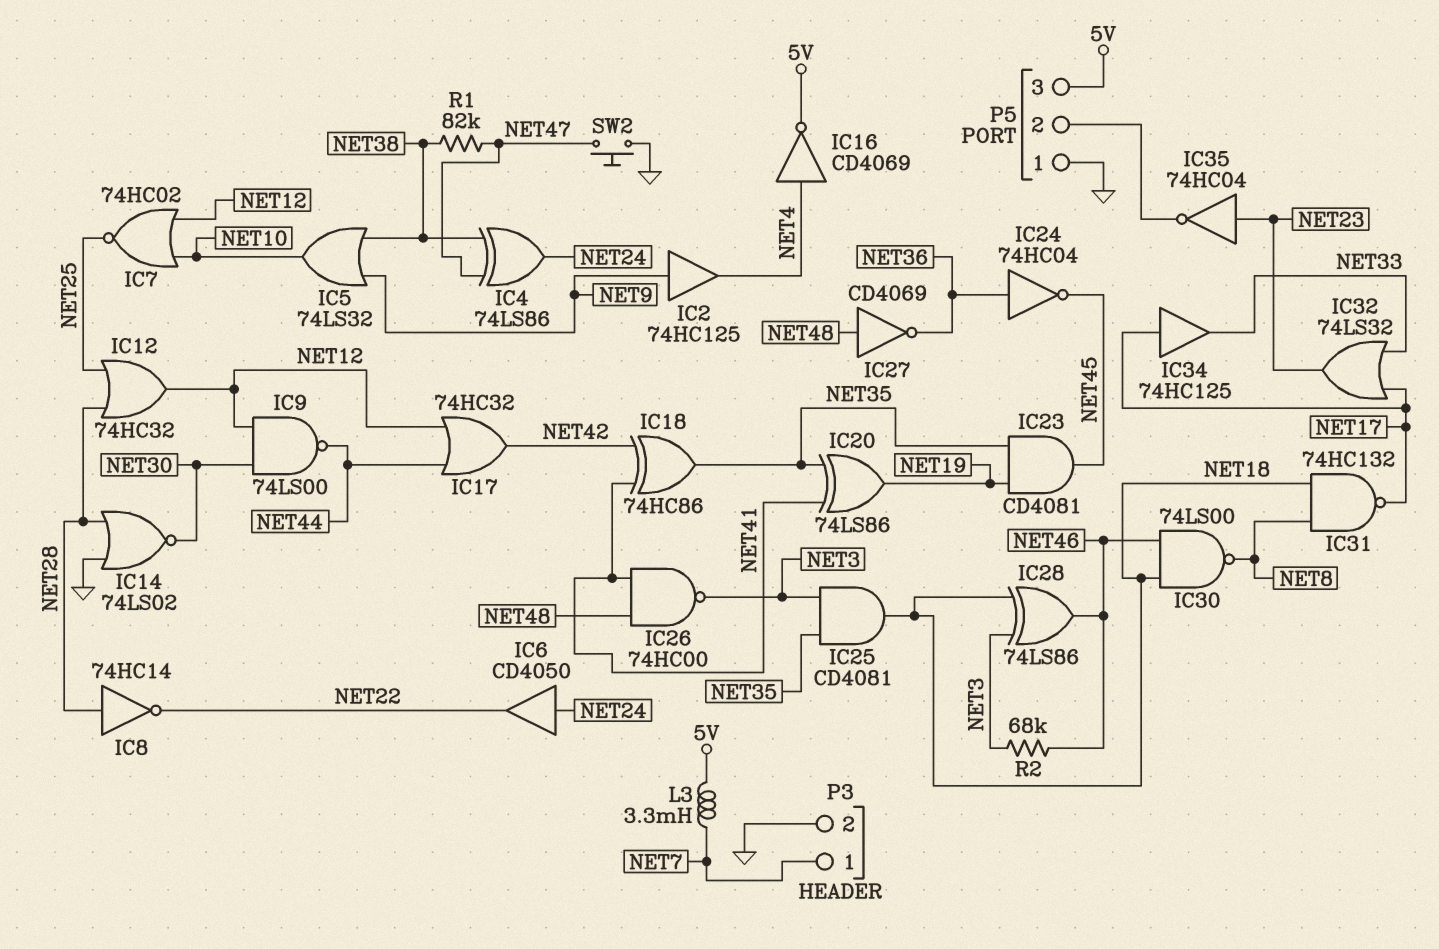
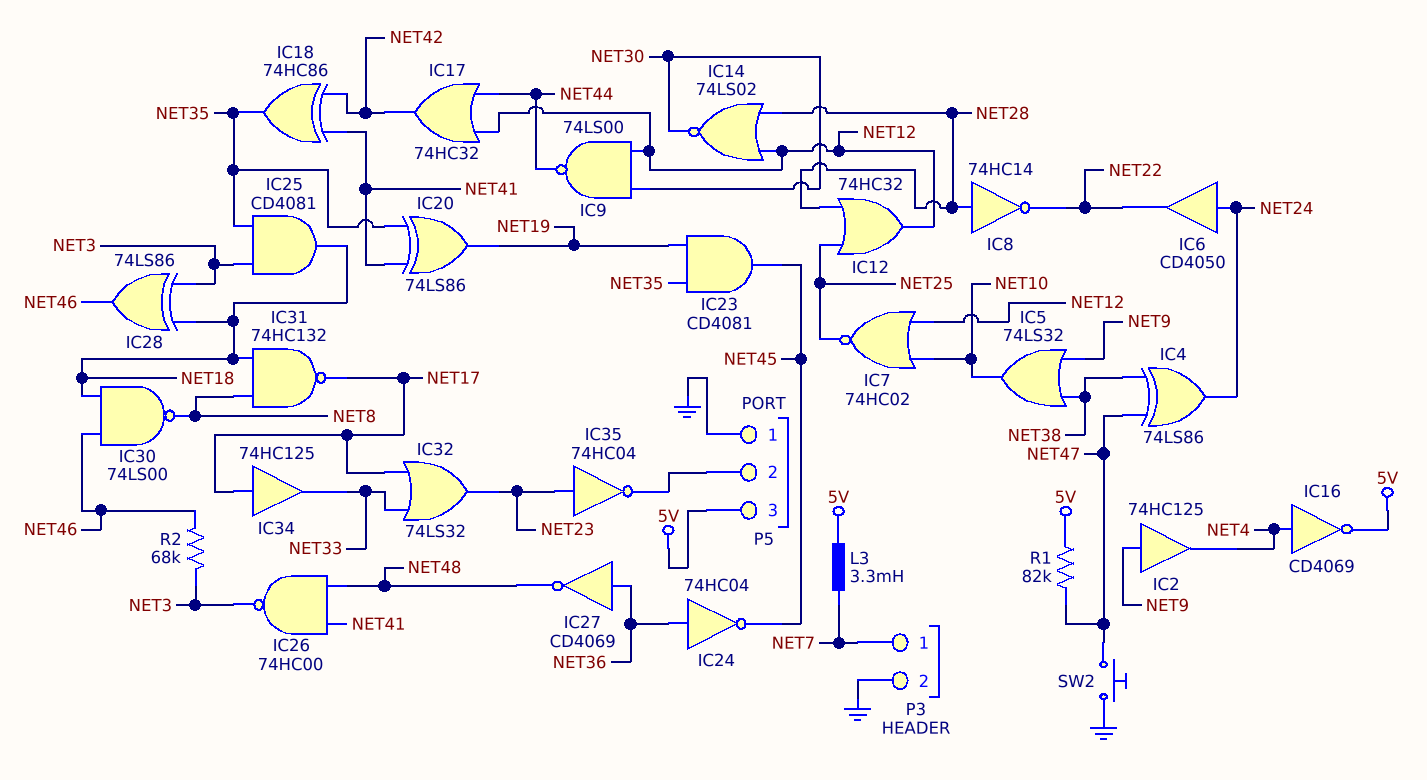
IC14: NOR 74LS02 (in GND, in NET28, out NET30) -> NOR 74LS02 (in NET12, in NET28, out NET30)
IC27: NOT CD4069 (in NET48, out NET36) -> NOT CD4069 (in NET36, out NET48)
R1: 82k (NET38, NET47) -> 82k (5V, NET47)

